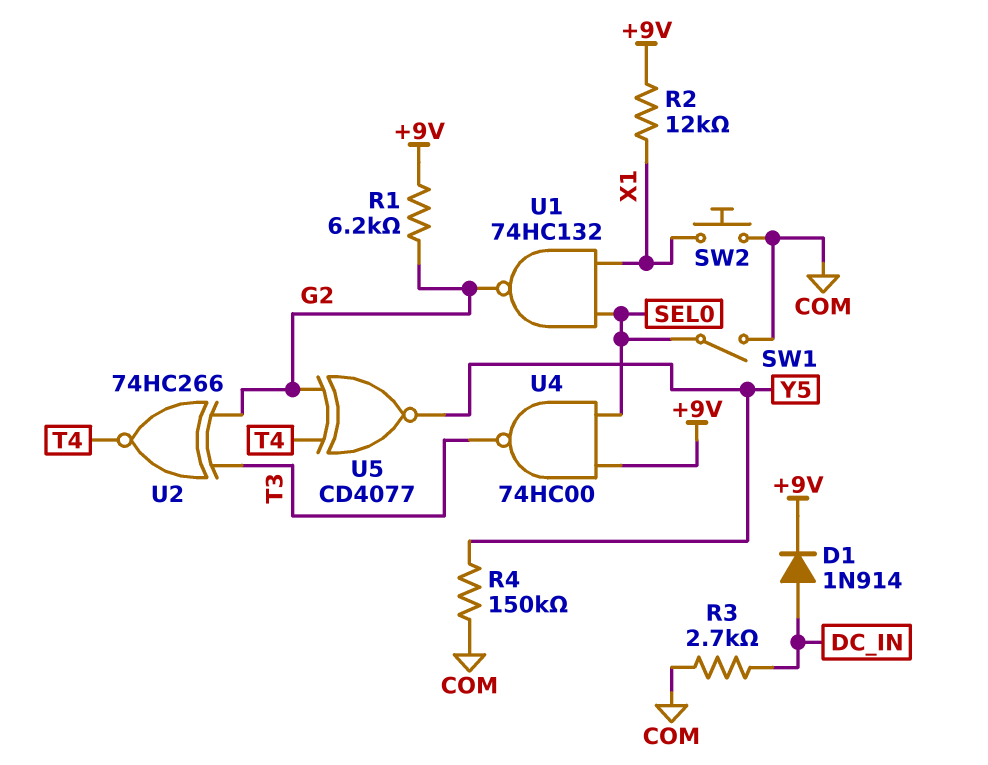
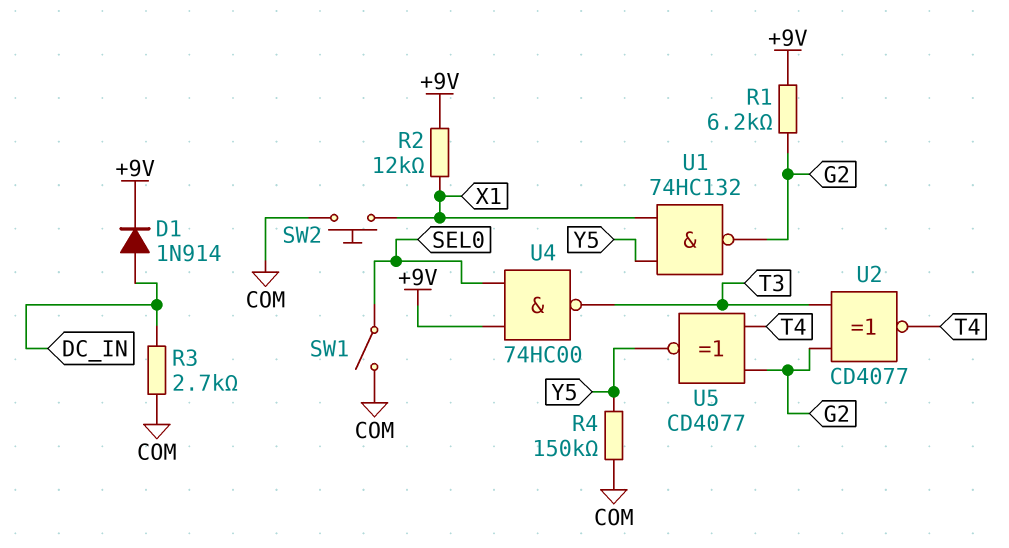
U1: NAND 74HC132 (in SEL0, in X1, out G2) -> NAND 74HC132 (in X1, in Y5, out G2)
U2: XNOR 74HC266 (in G2, in T3, out T4) -> XNOR CD4077 (in G2, in T3, out T4)

